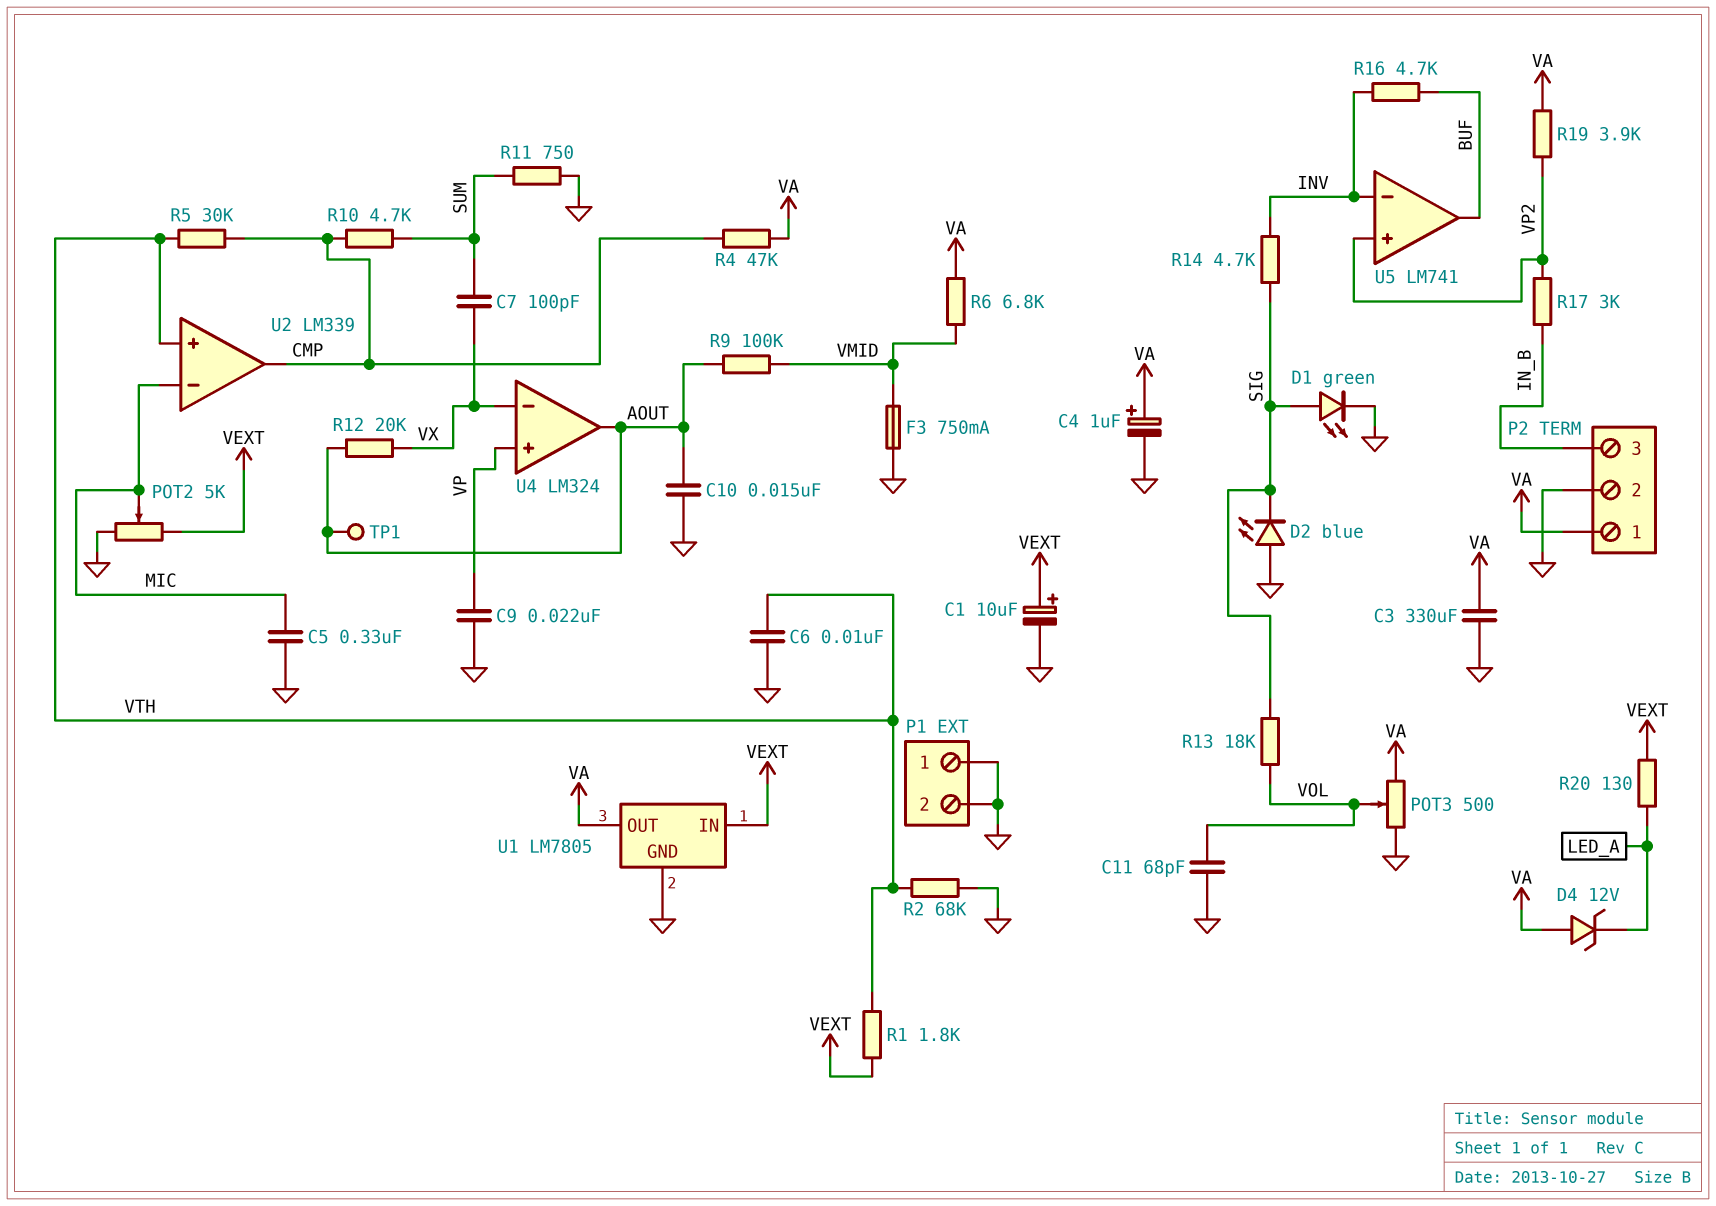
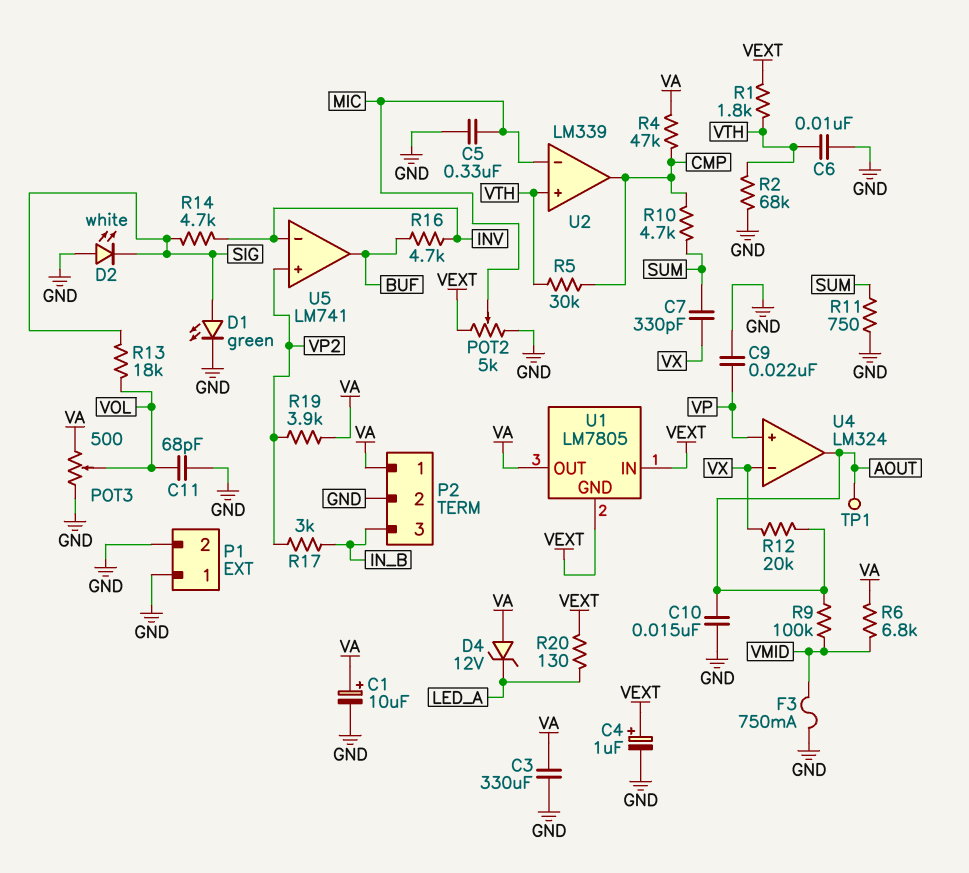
C1: 10uF (plus VEXT, minus GND) -> 10uF (plus VA, minus GND)
C4: 1uF (plus VA, minus GND) -> 1uF (plus VEXT, minus GND)
C7: 100pF (SUM, VX) -> 330pF (SUM, VX)
D2: LED blue (A GND, K SIG) -> LED white (A GND, K SIG)
U1 pin GND: GND -> VEXT

